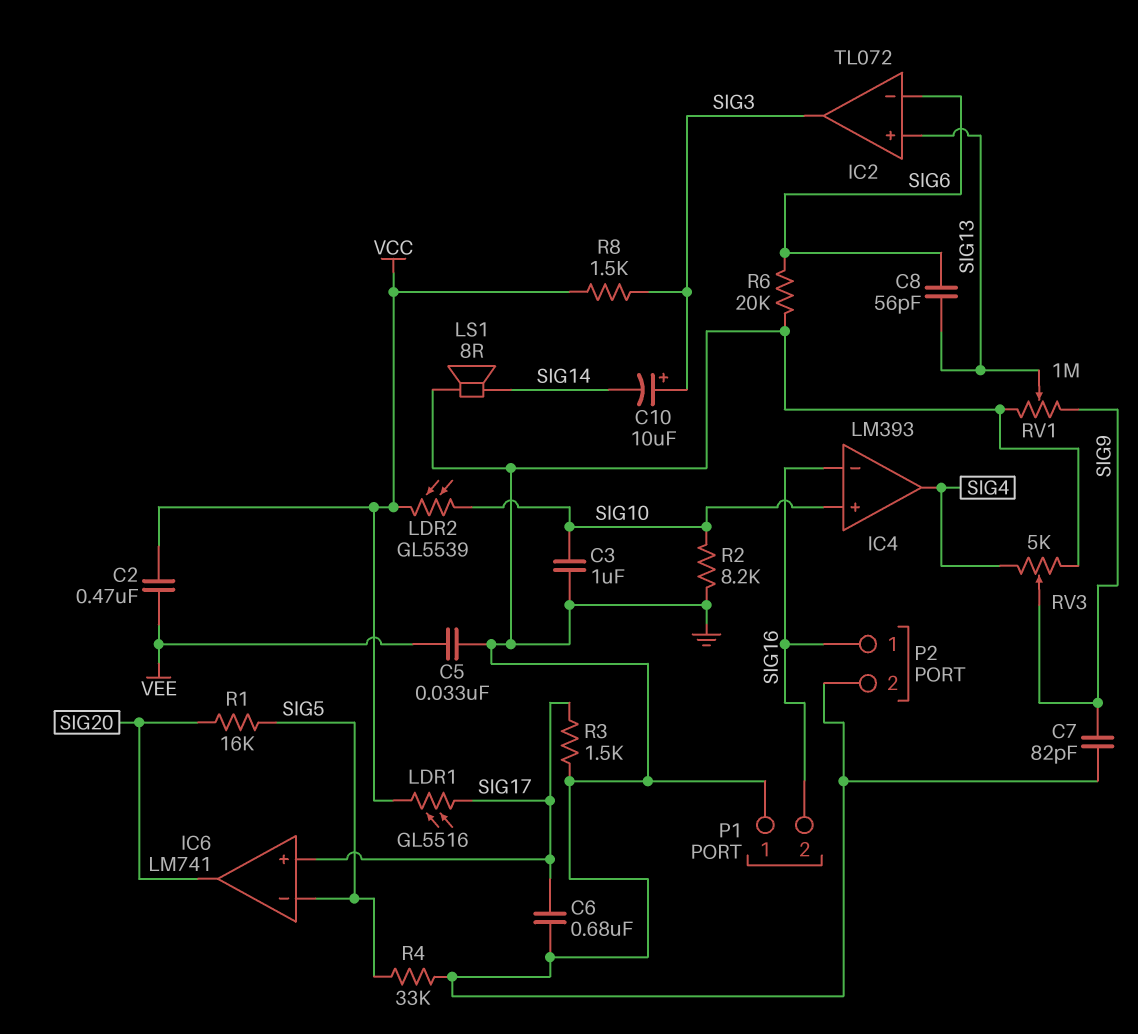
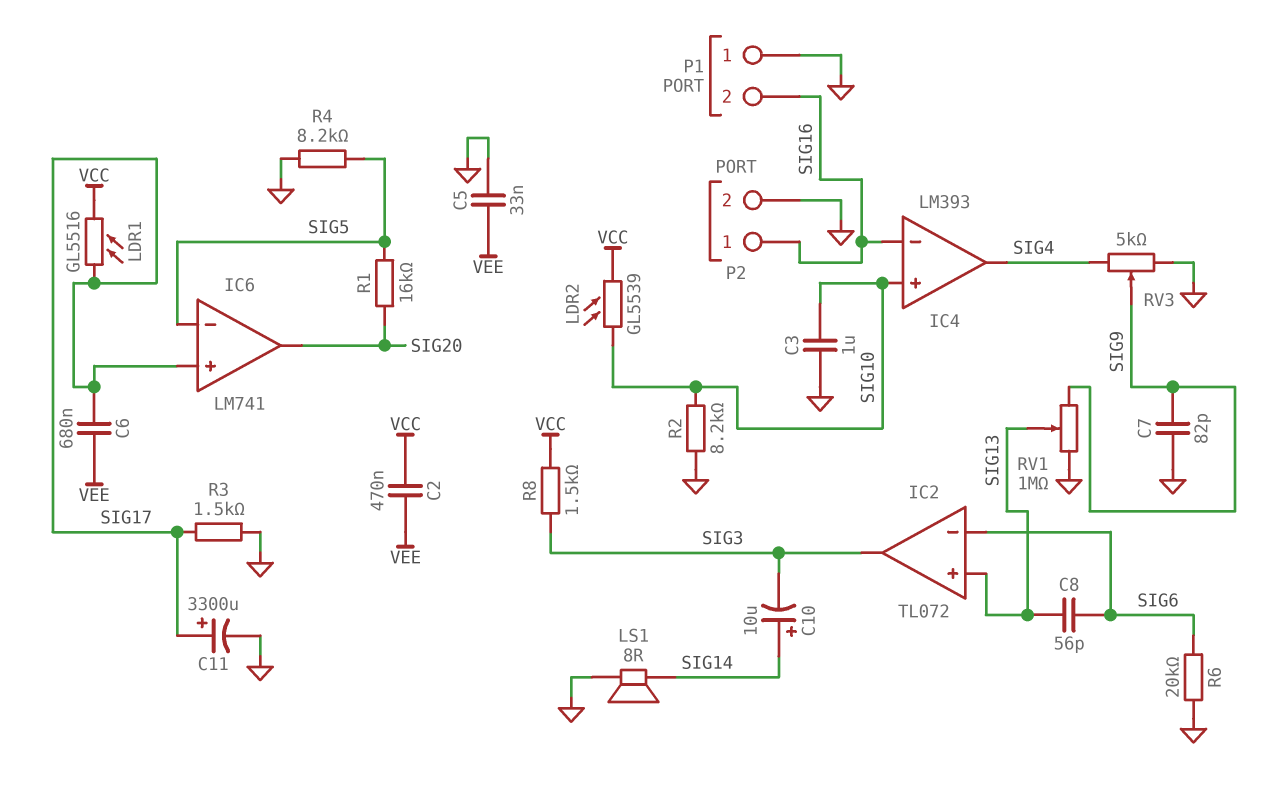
C6: 680nF (GND, SIG17) -> 680nF (SIG17, VEE)
C10: 10uF (plus SIG3, minus SIG14) -> 10uF (plus SIG14, minus SIG3)
C11: none -> 3300uF (plus SIG17, minus GND)
R4: 33k (GND, SIG5) -> 8.2k (GND, SIG5)

